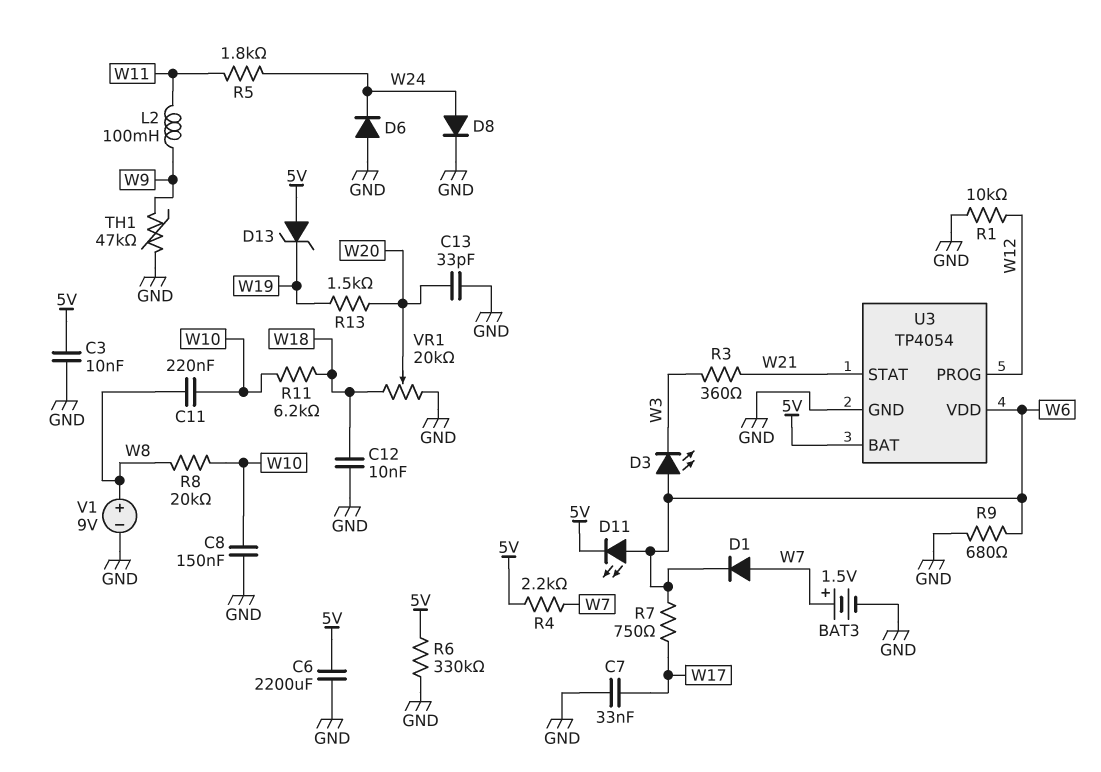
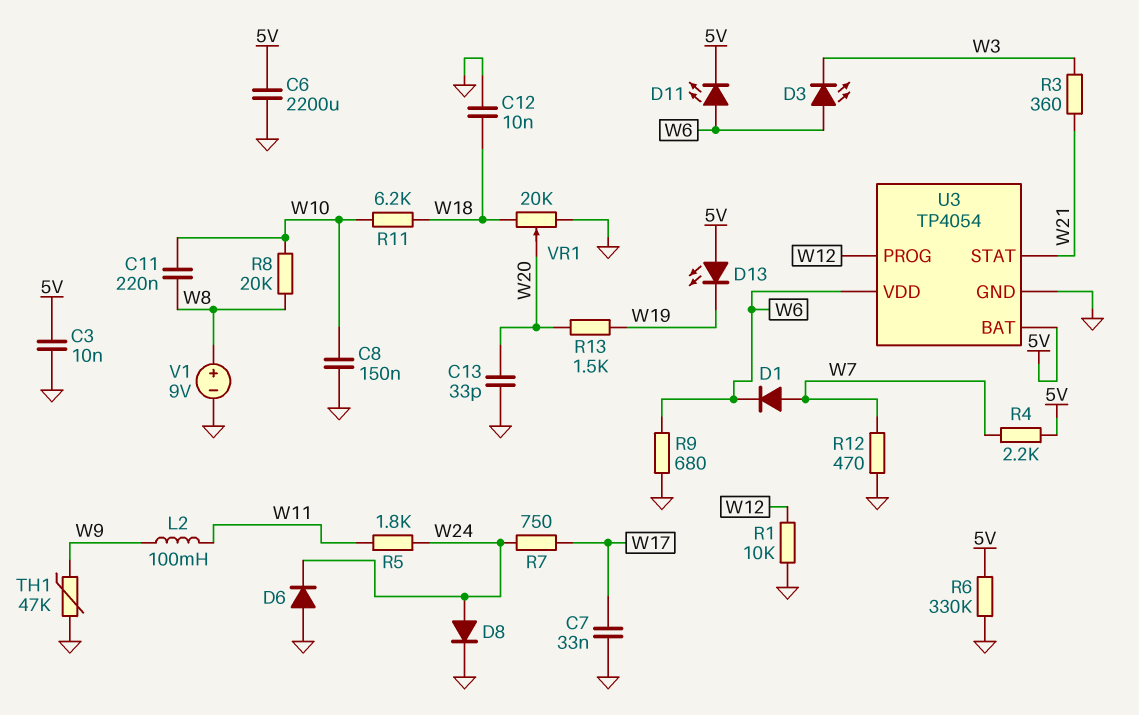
BAT3: 1.5V (plus W7, minus GND) -> none
D13: zener (A 5V, K W19) -> LED (A 5V, K W19)
R7: 750 (W6, W17) -> 750 (W17, W24)
R12: none -> 470 (GND, W7)

